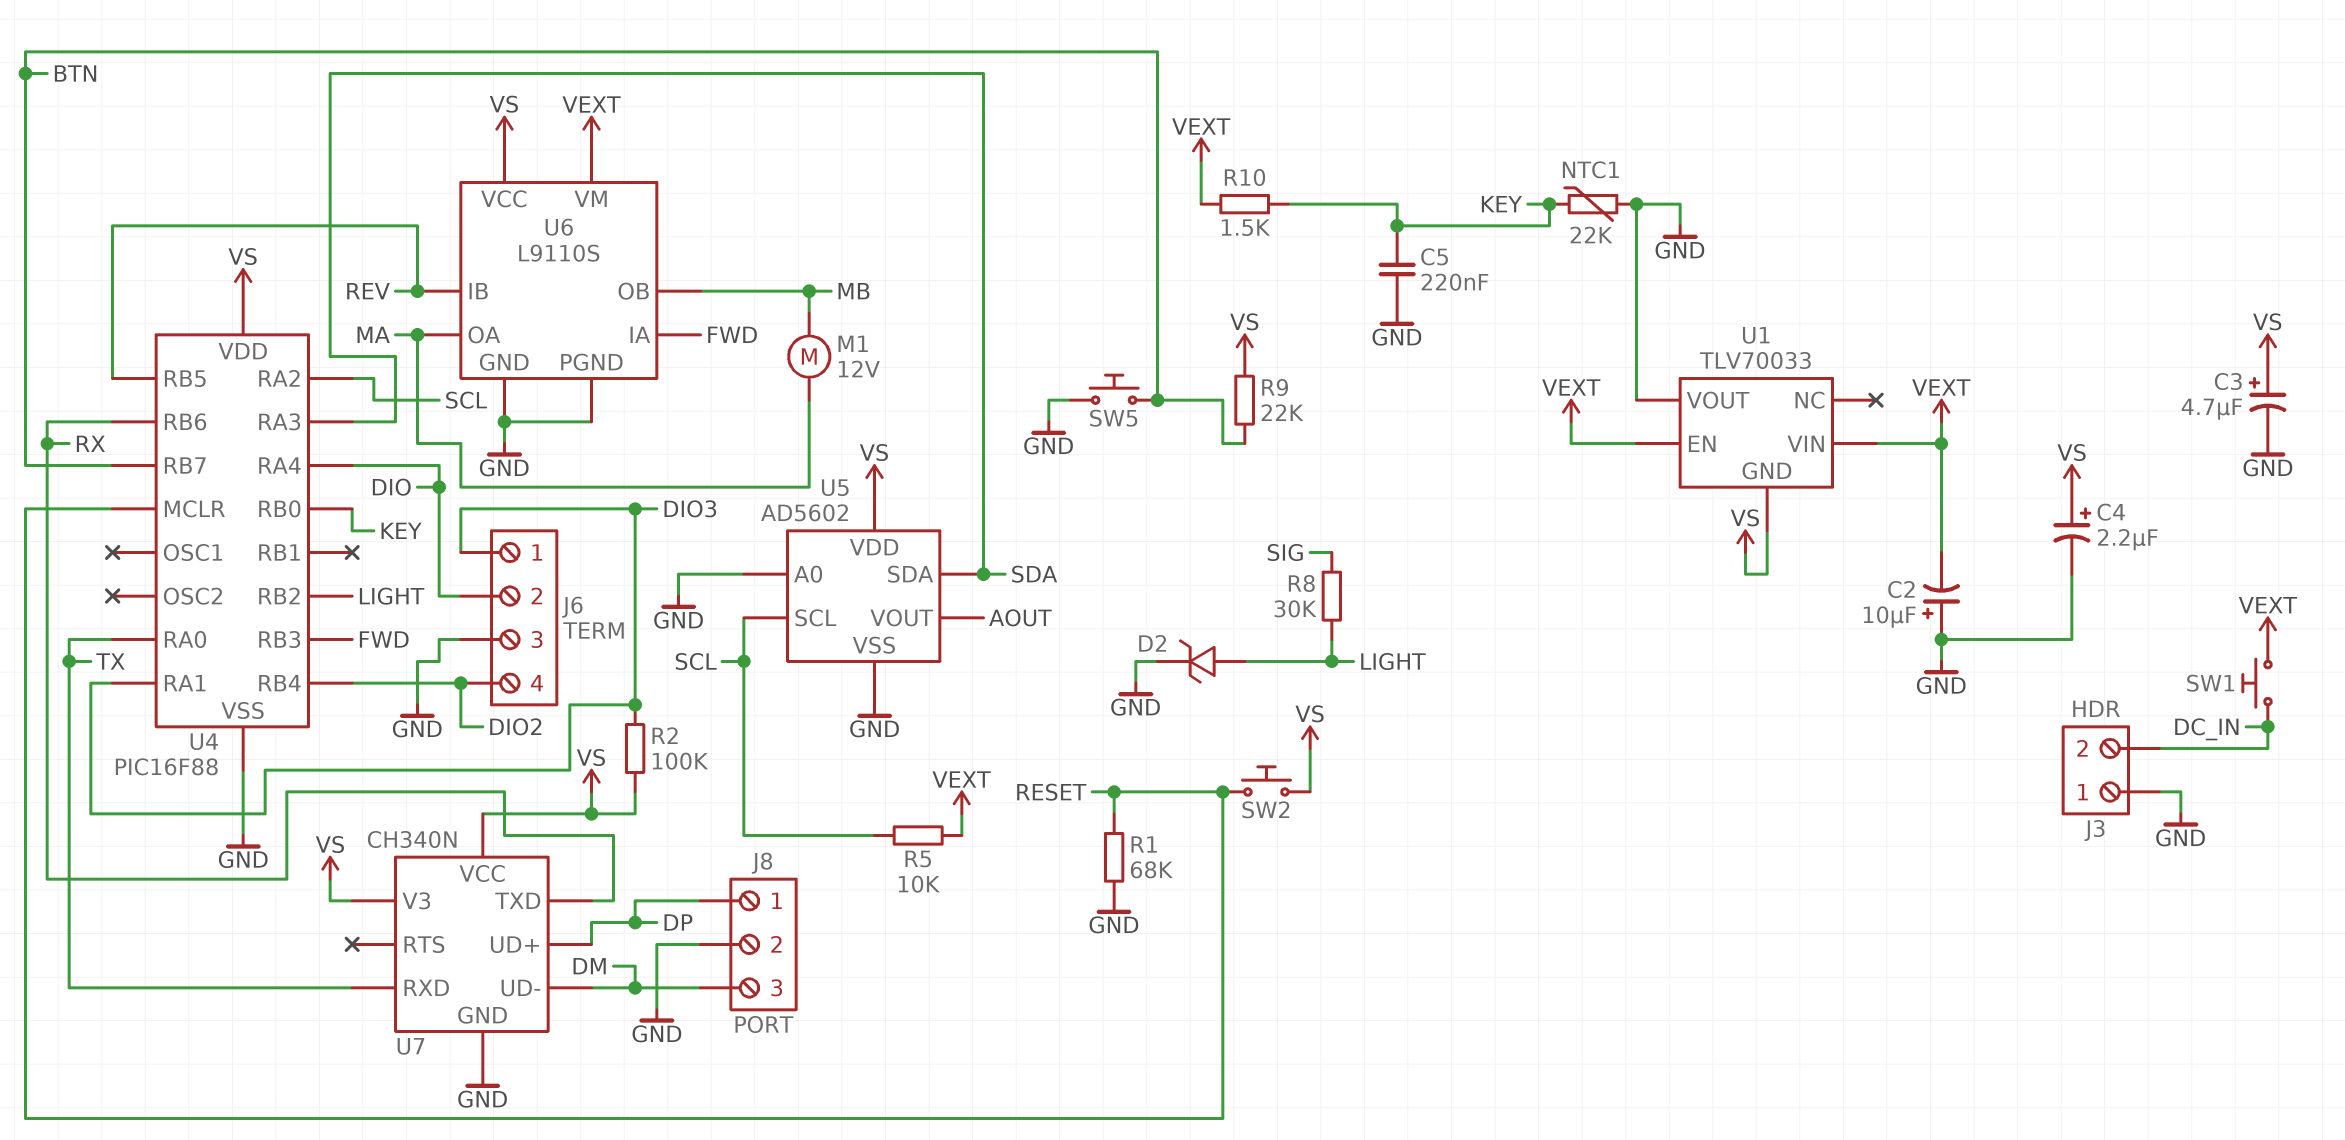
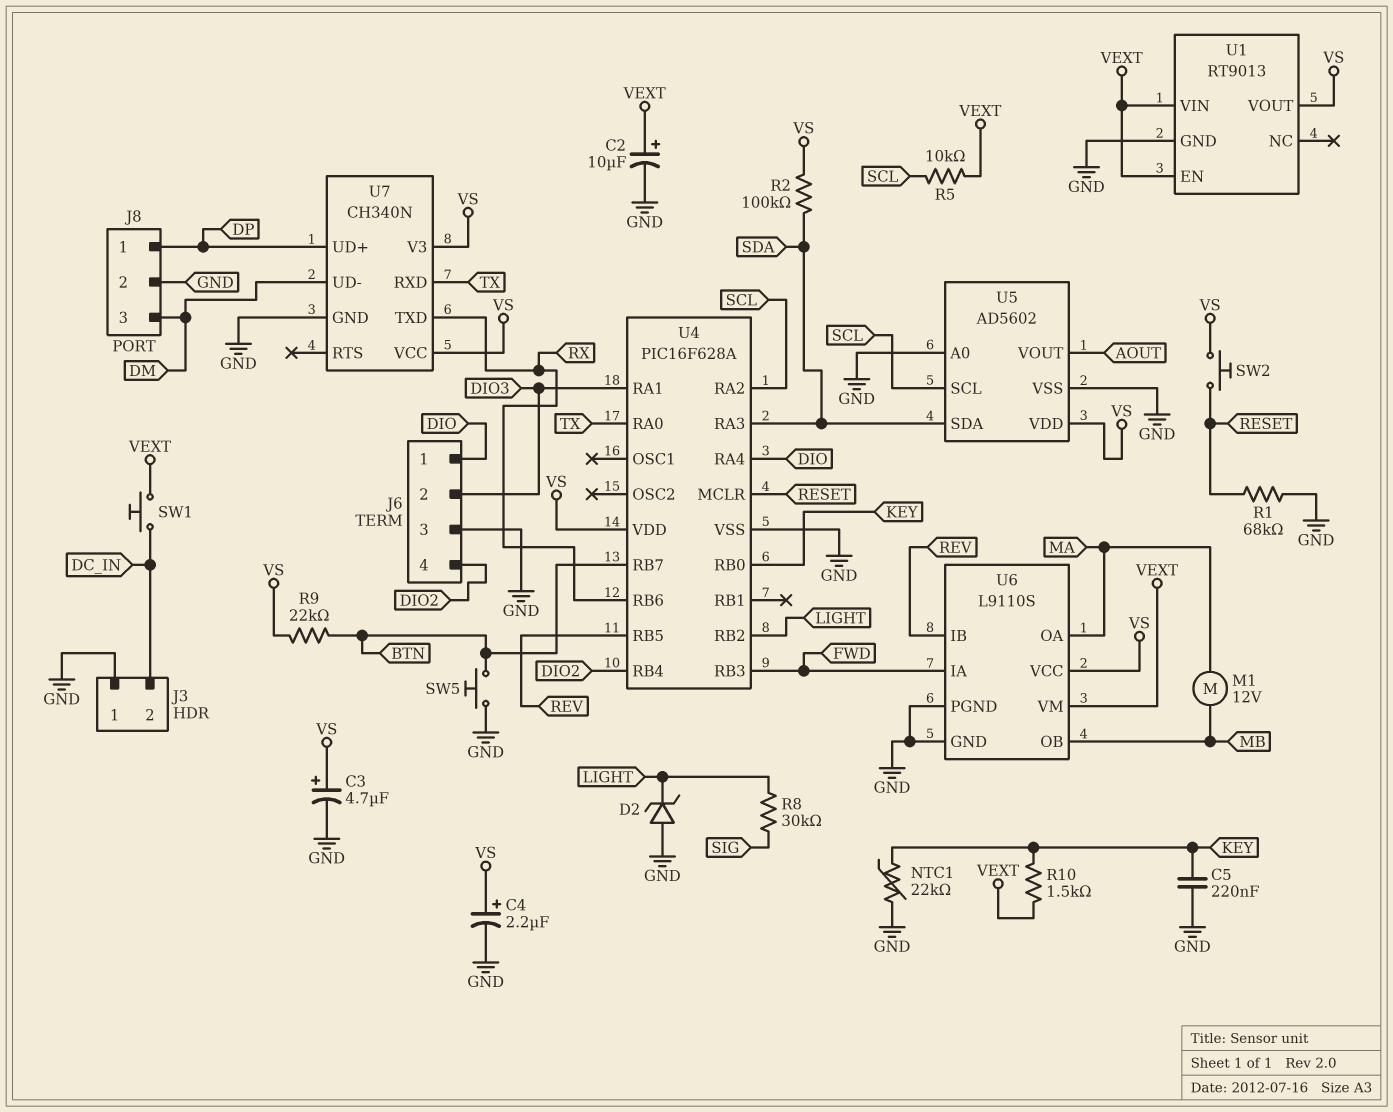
C2: 10uF (plus GND, minus VEXT) -> 10uF (plus VEXT, minus GND)
D2: zener (A LIGHT, K GND) -> zener (A GND, K LIGHT)
J6 pin 1: DIO3 -> DIO
J6 pin 2: DIO -> DIO3
R2: 100k (DIO3, VS) -> 100k (SDA, VS)
U1: TLV70033 -> RT9013
U1 pin GND: VS -> GND
U1 pin VOUT: GND -> VS
U4: PIC16F88 -> PIC16F628A

